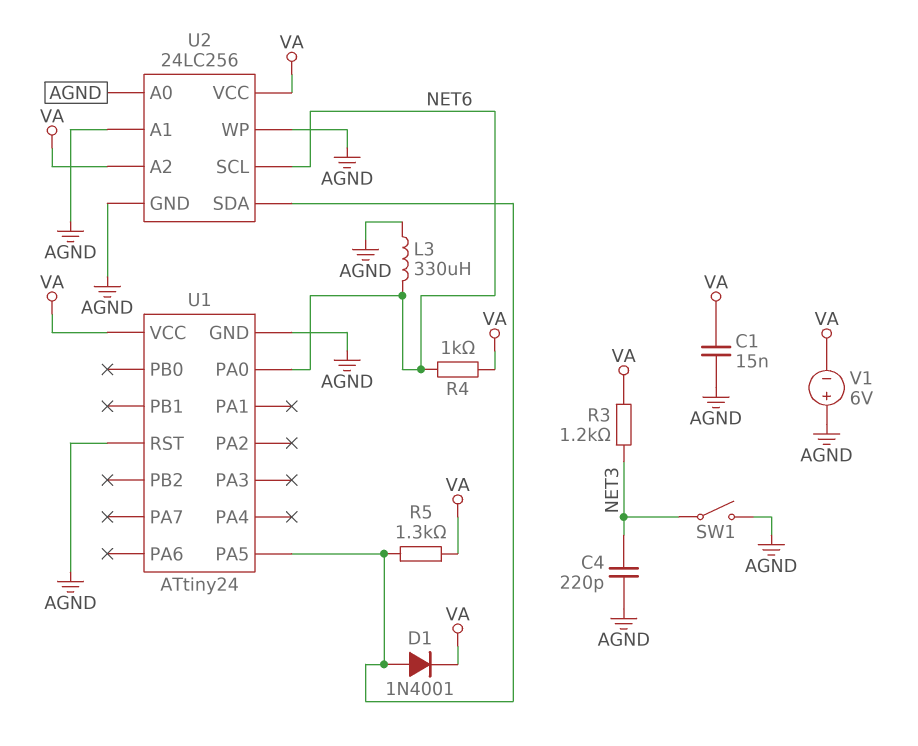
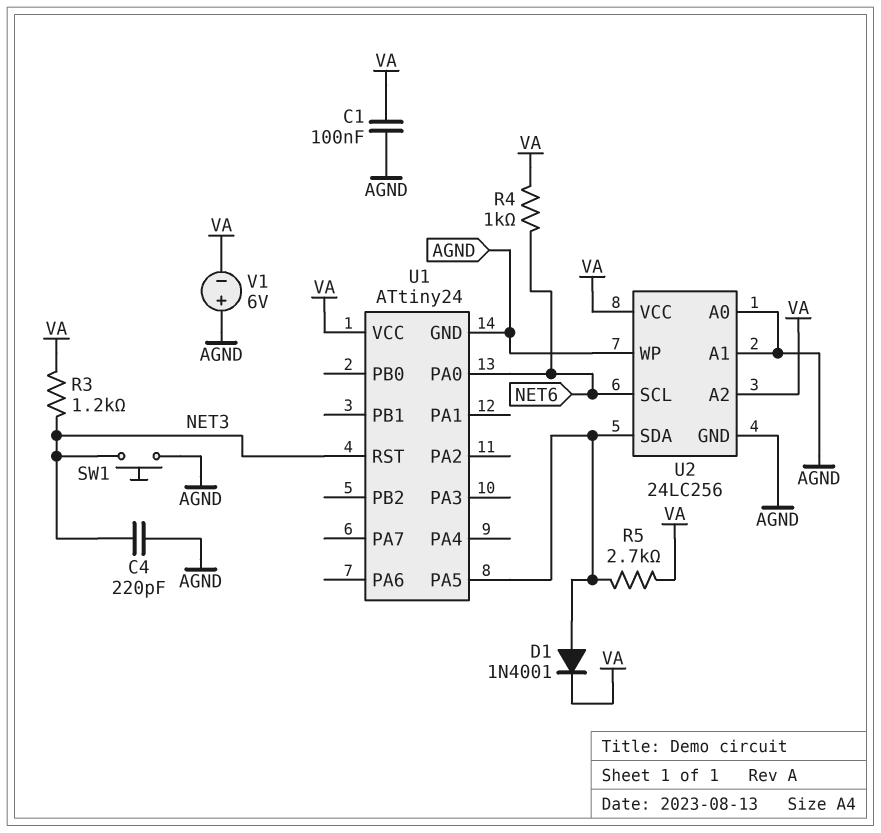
C1: 15nF (AGND, VA) -> 100nF (AGND, VA)
L3: 330uH (AGND, NET6) -> none
R5: 1.3k (U1/PA5, VA) -> 2.7k (U1/PA5, VA)
SW1: switch (AGND, NET3) -> button (AGND, NET3)
U1 pin RST: AGND -> NET3

